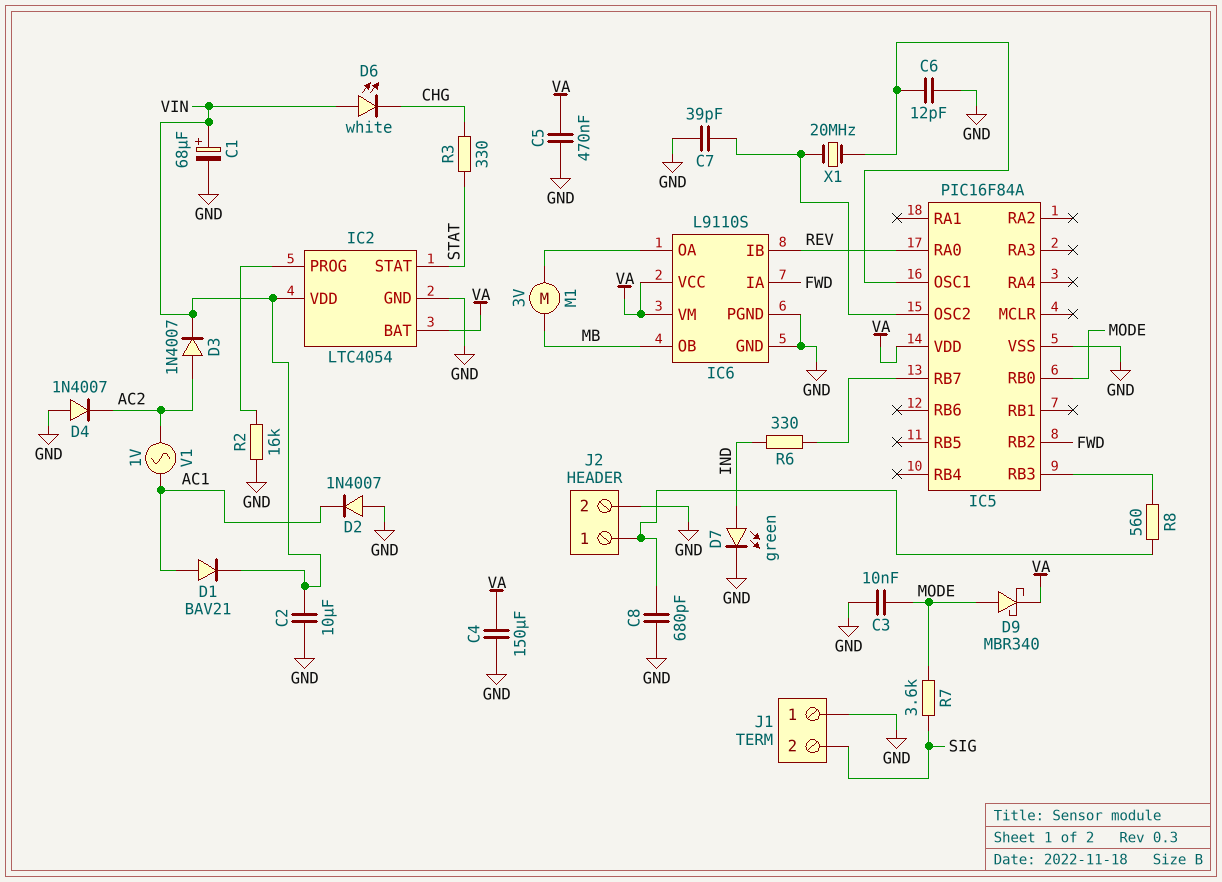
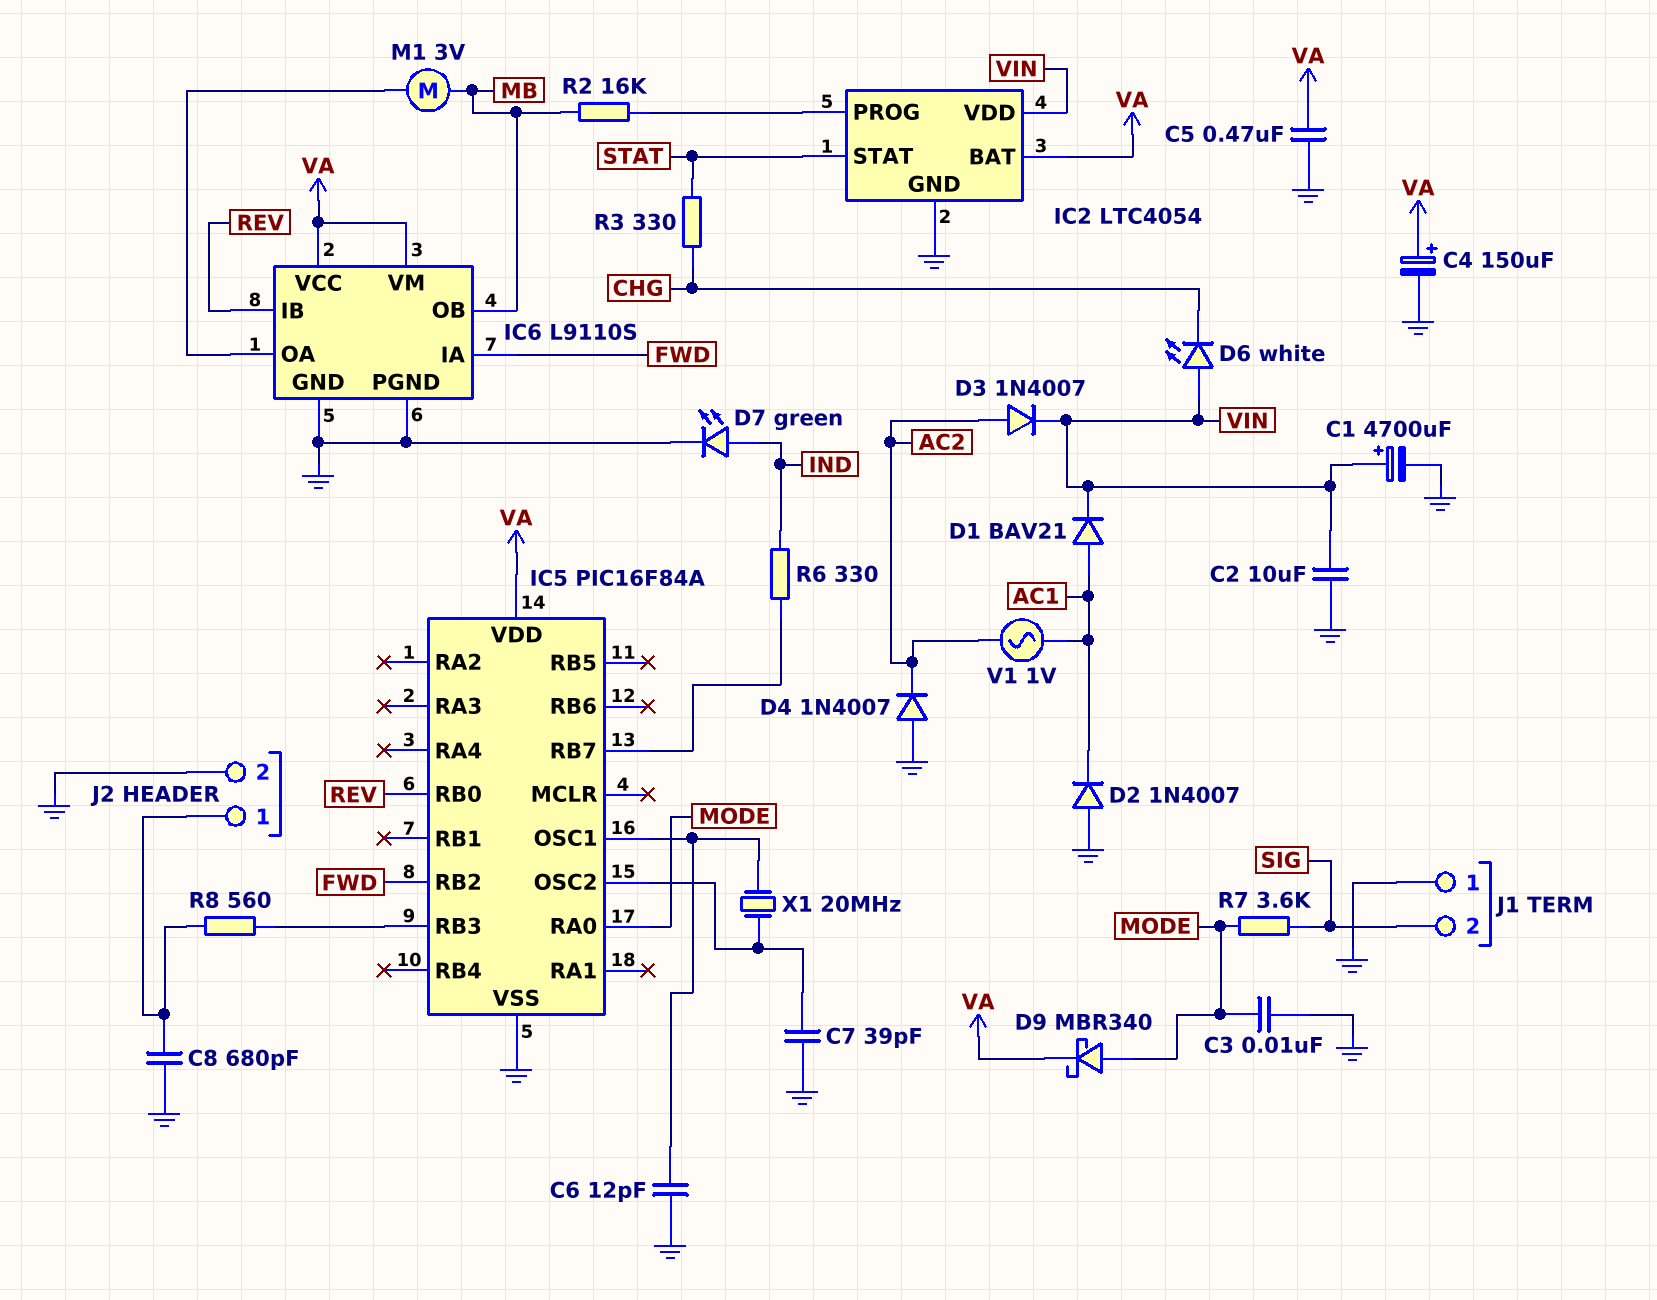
C1: 68uF (plus VIN, minus GND) -> 4700uF (plus VIN, minus GND)
C4: 150uF (GND, VA) -> 150uF (plus VA, minus GND)
IC5 pin RA0: REV -> MODE
IC5 pin RB0: MODE -> REV
R2: 16k (GND, IC2/PROG) -> 16k (IC2/PROG, MB)

